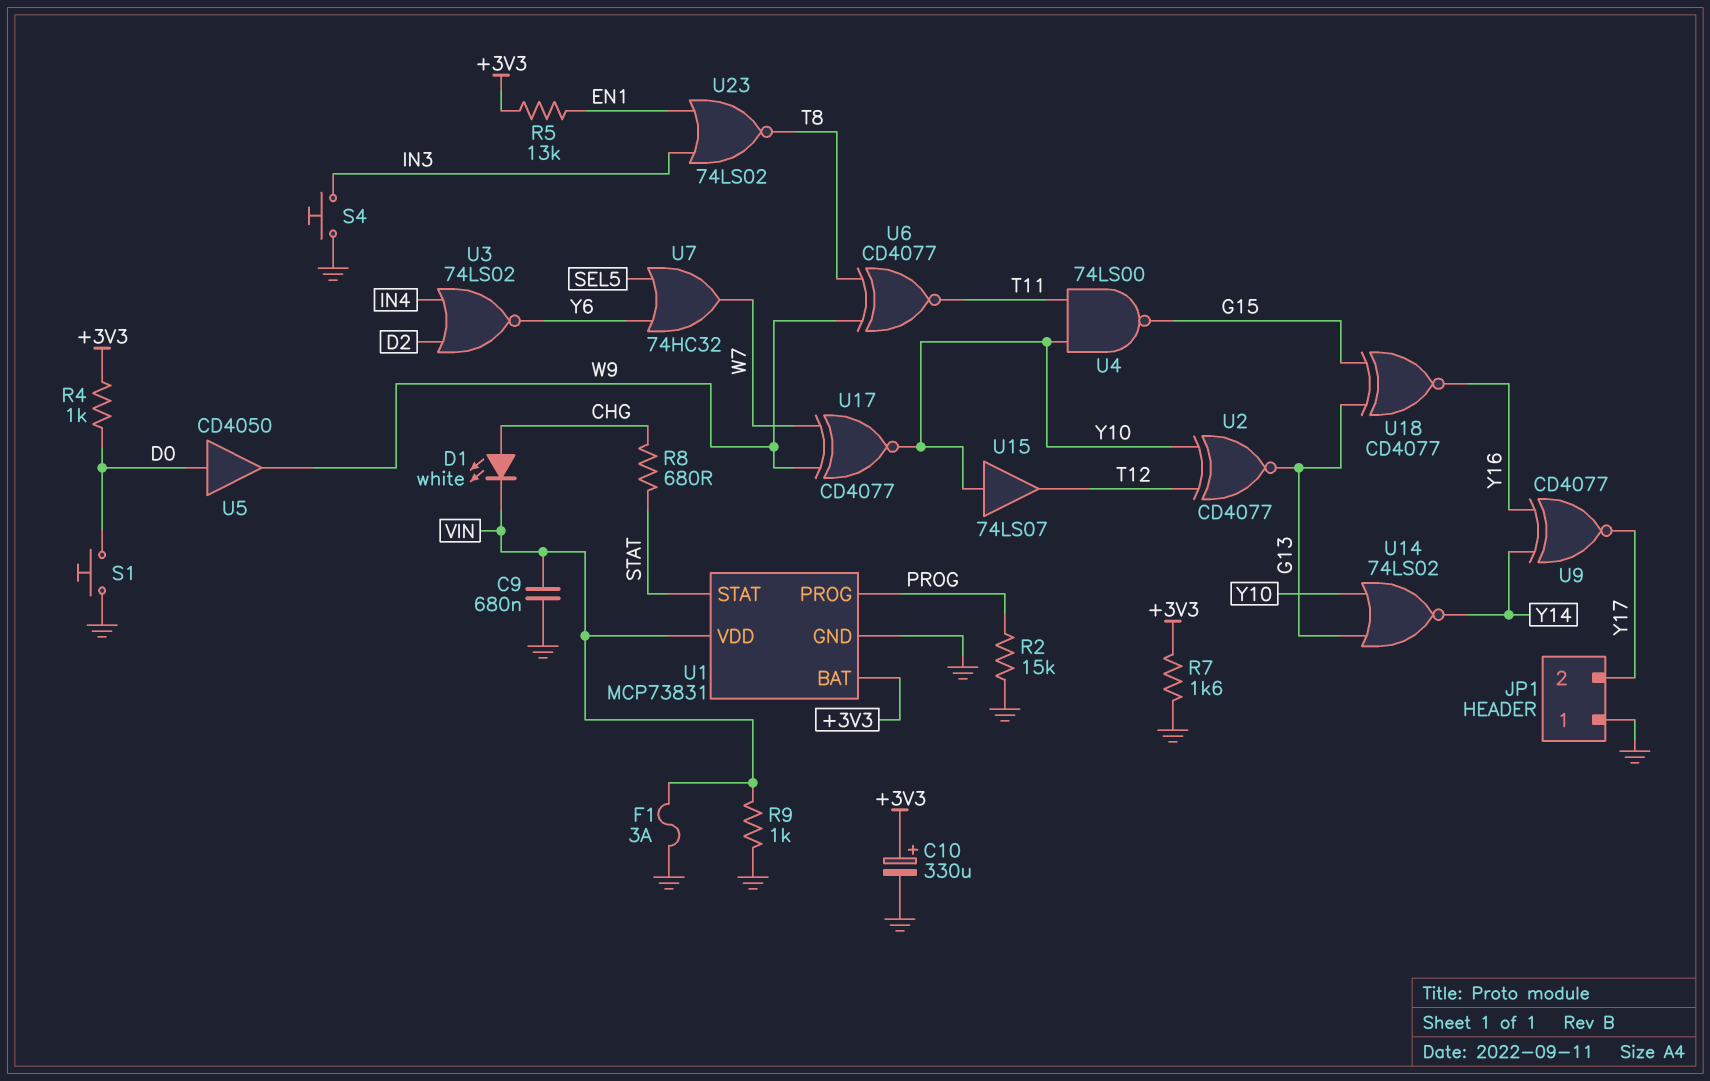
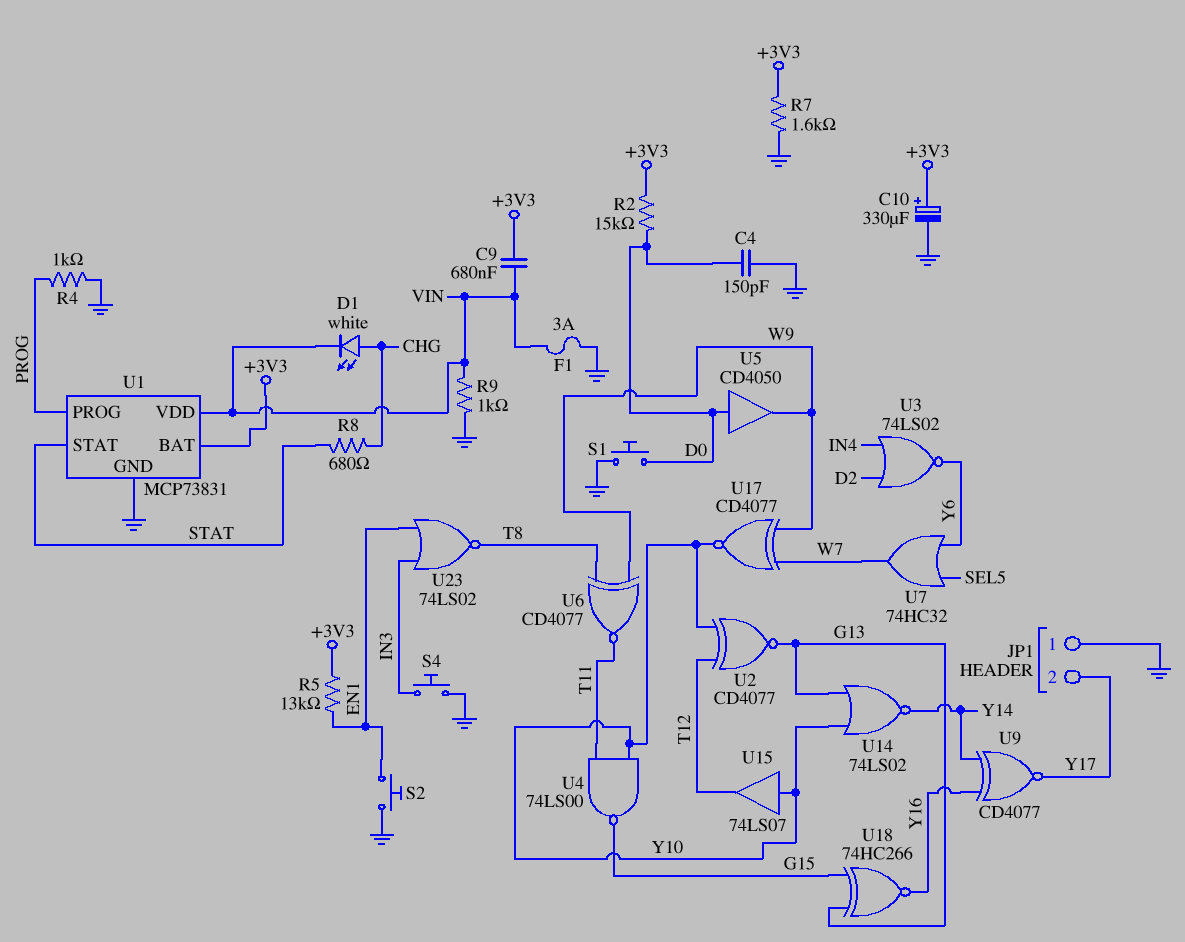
C4: none -> 150pF (D0, GND)
C9: 680nF (GND, VIN) -> 680nF (+3V3, VIN)
R2: 15k (GND, PROG) -> 15k (+3V3, D0)
R4: 1k (+3V3, D0) -> 1k (GND, PROG)
S2: none -> button (EN1, GND)
U18: XNOR CD4077 (in G13, in G15, out Y16) -> XNOR 74HC266 (in G13, in G15, out Y16)

